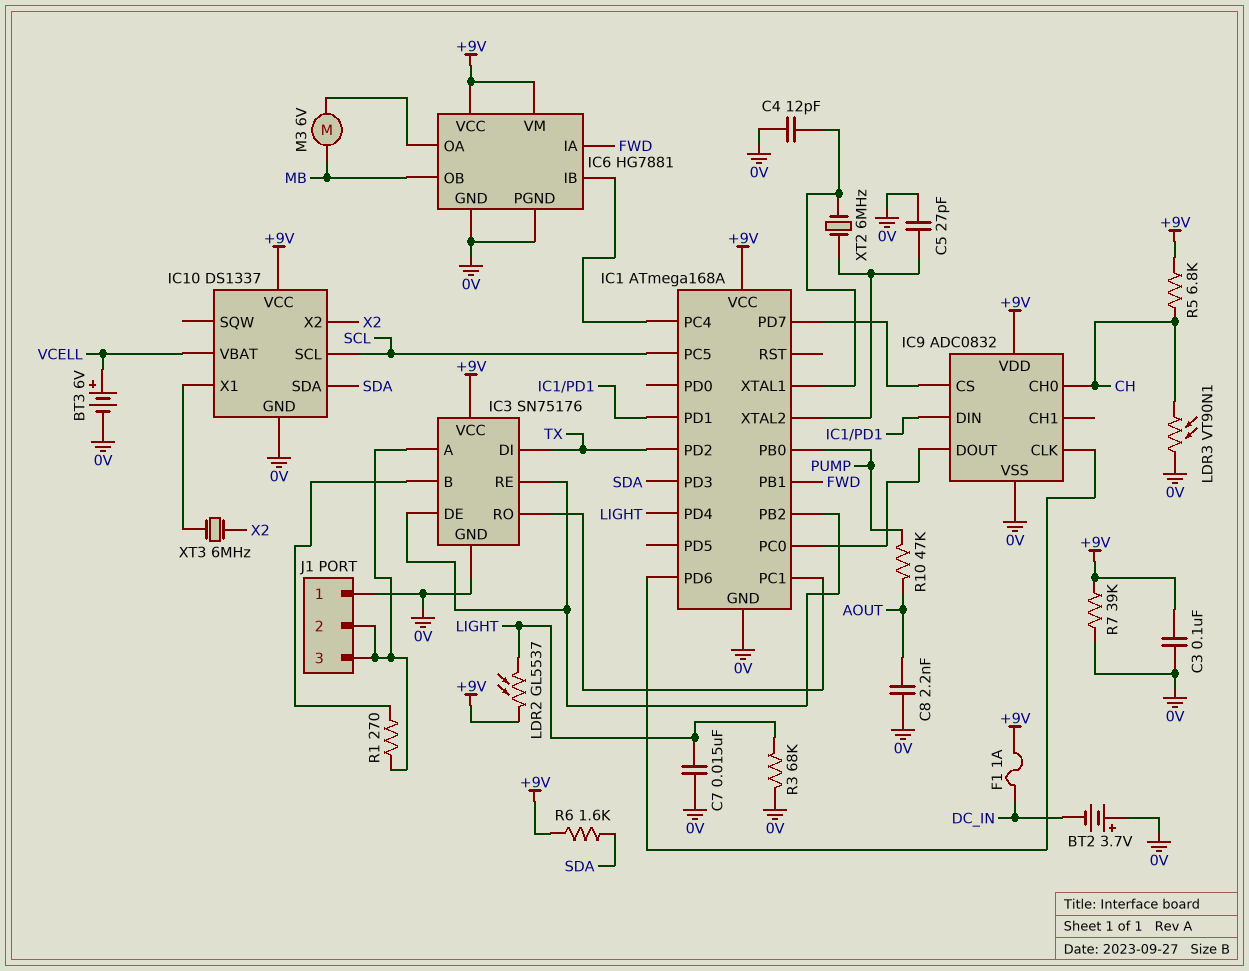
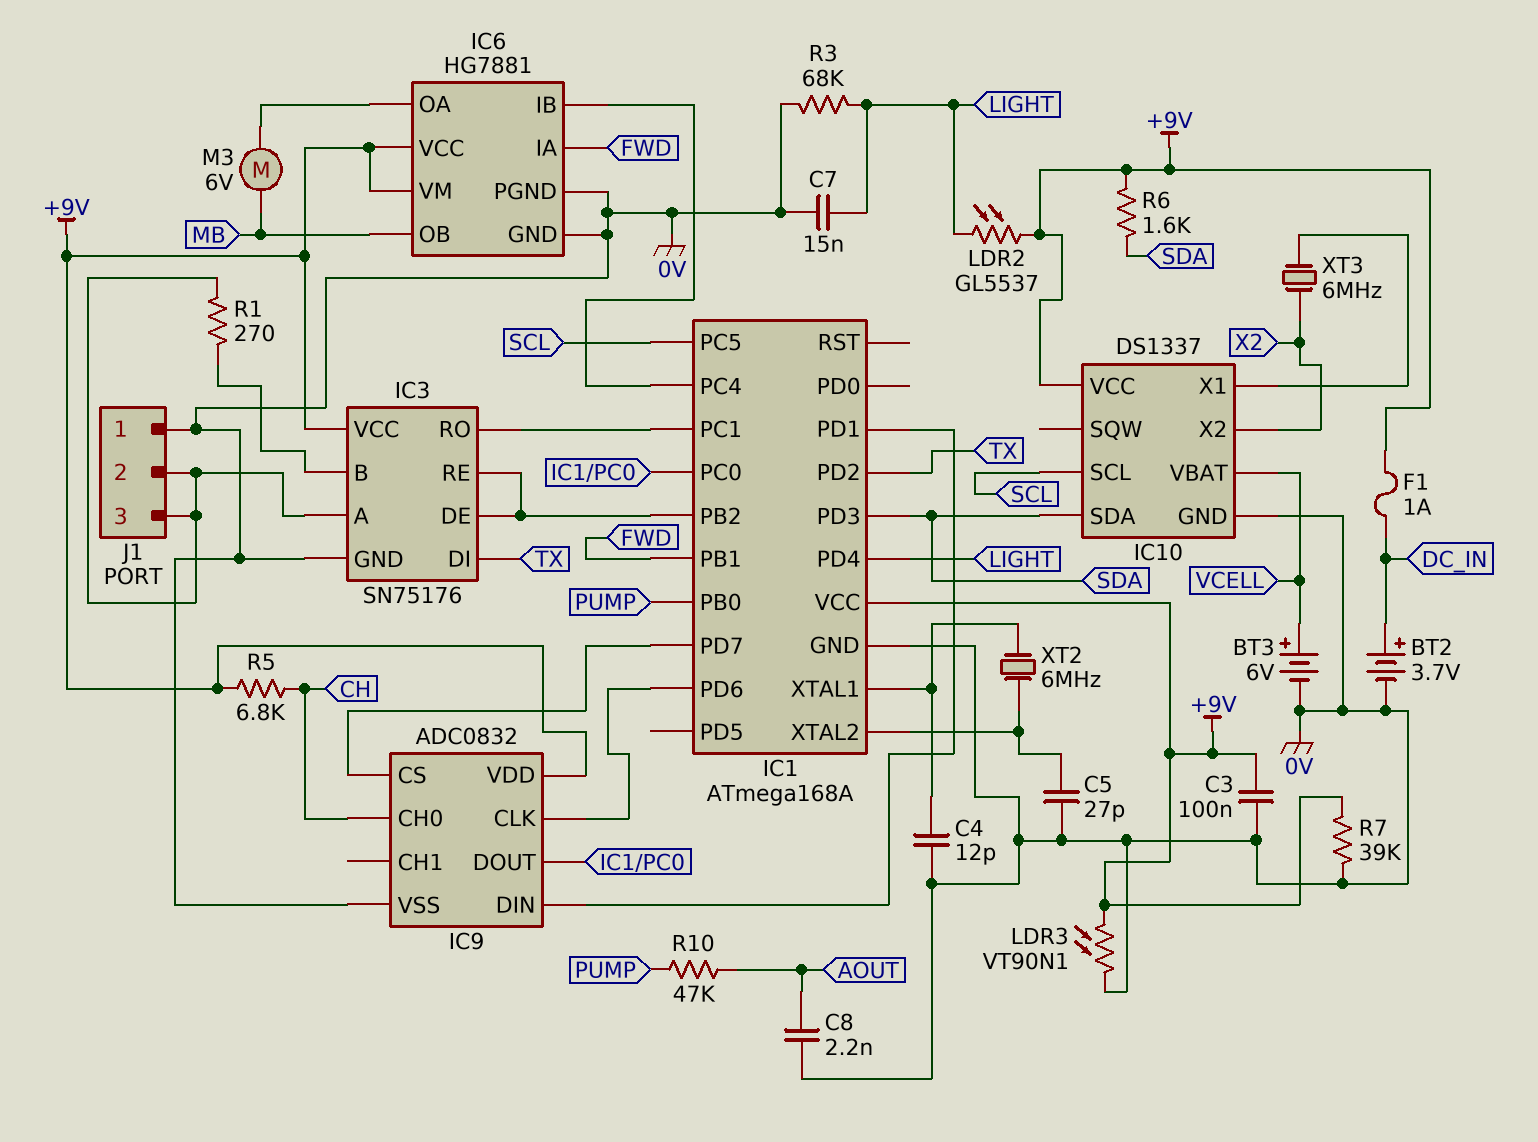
BT2: 3.7V (plus 0V, minus DC_IN) -> 3.7V (plus DC_IN, minus 0V)
LDR3: VT90N1 (0V, CH) -> VT90N1 (+9V, 0V)

